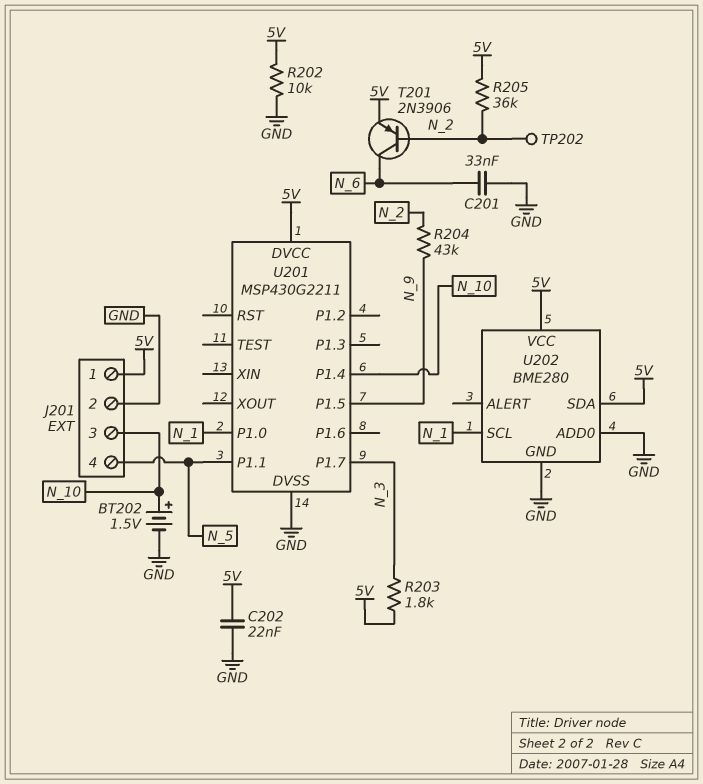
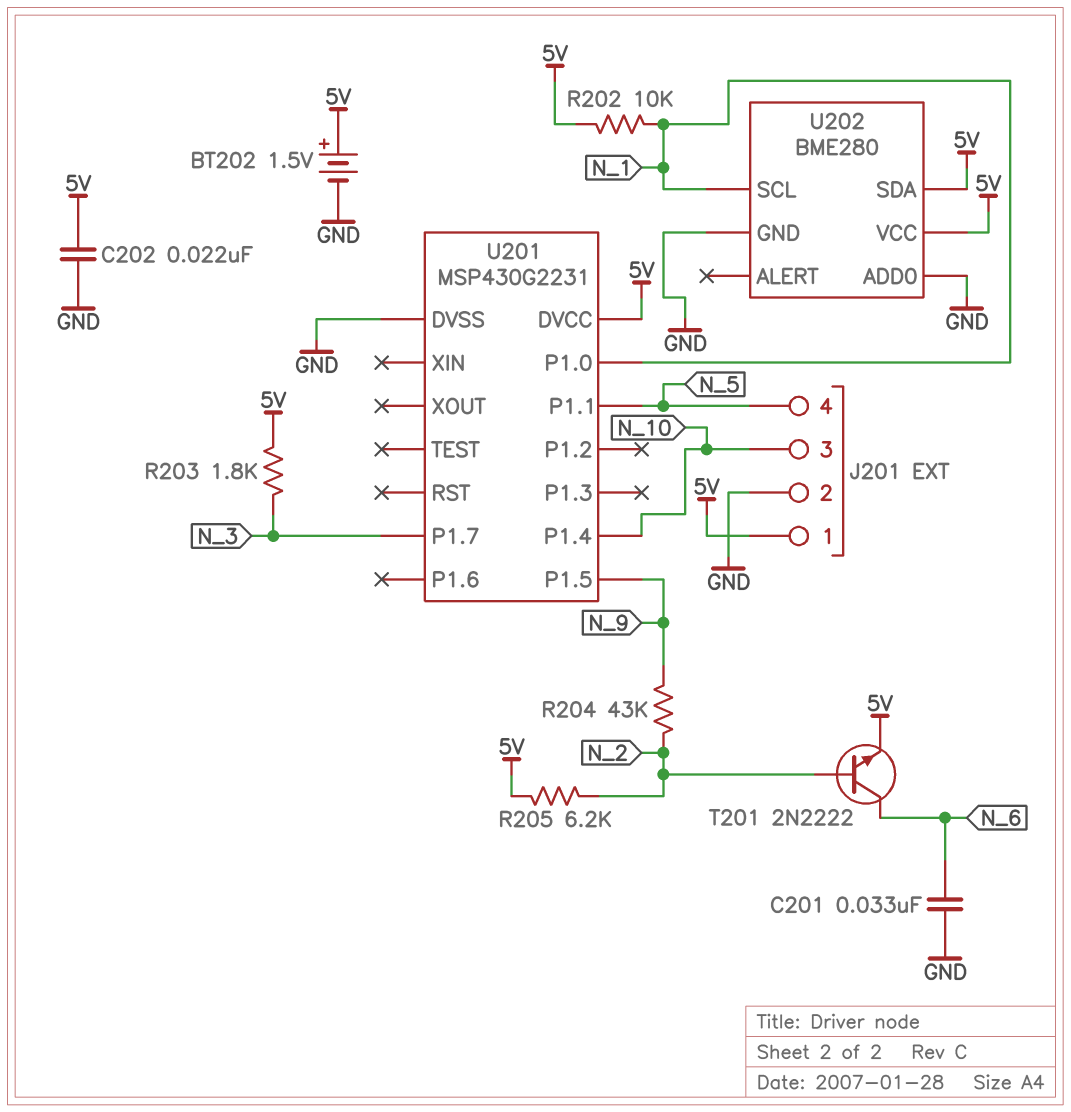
BT202: 1.5V (plus N_10, minus GND) -> 1.5V (plus 5V, minus GND)
R202: 10k (5V, GND) -> 10k (5V, N_1)
R205: 36k (5V, N_2) -> 6.2k (5V, N_2)
T201: PNP 2N3906 (B N_2, C N_6, E 5V) -> NPN 2N2222 (B N_2, C N_6, E 5V)
TP202: test point (N_2) -> none
U201: MSP430G2211 -> MSP430G2231

